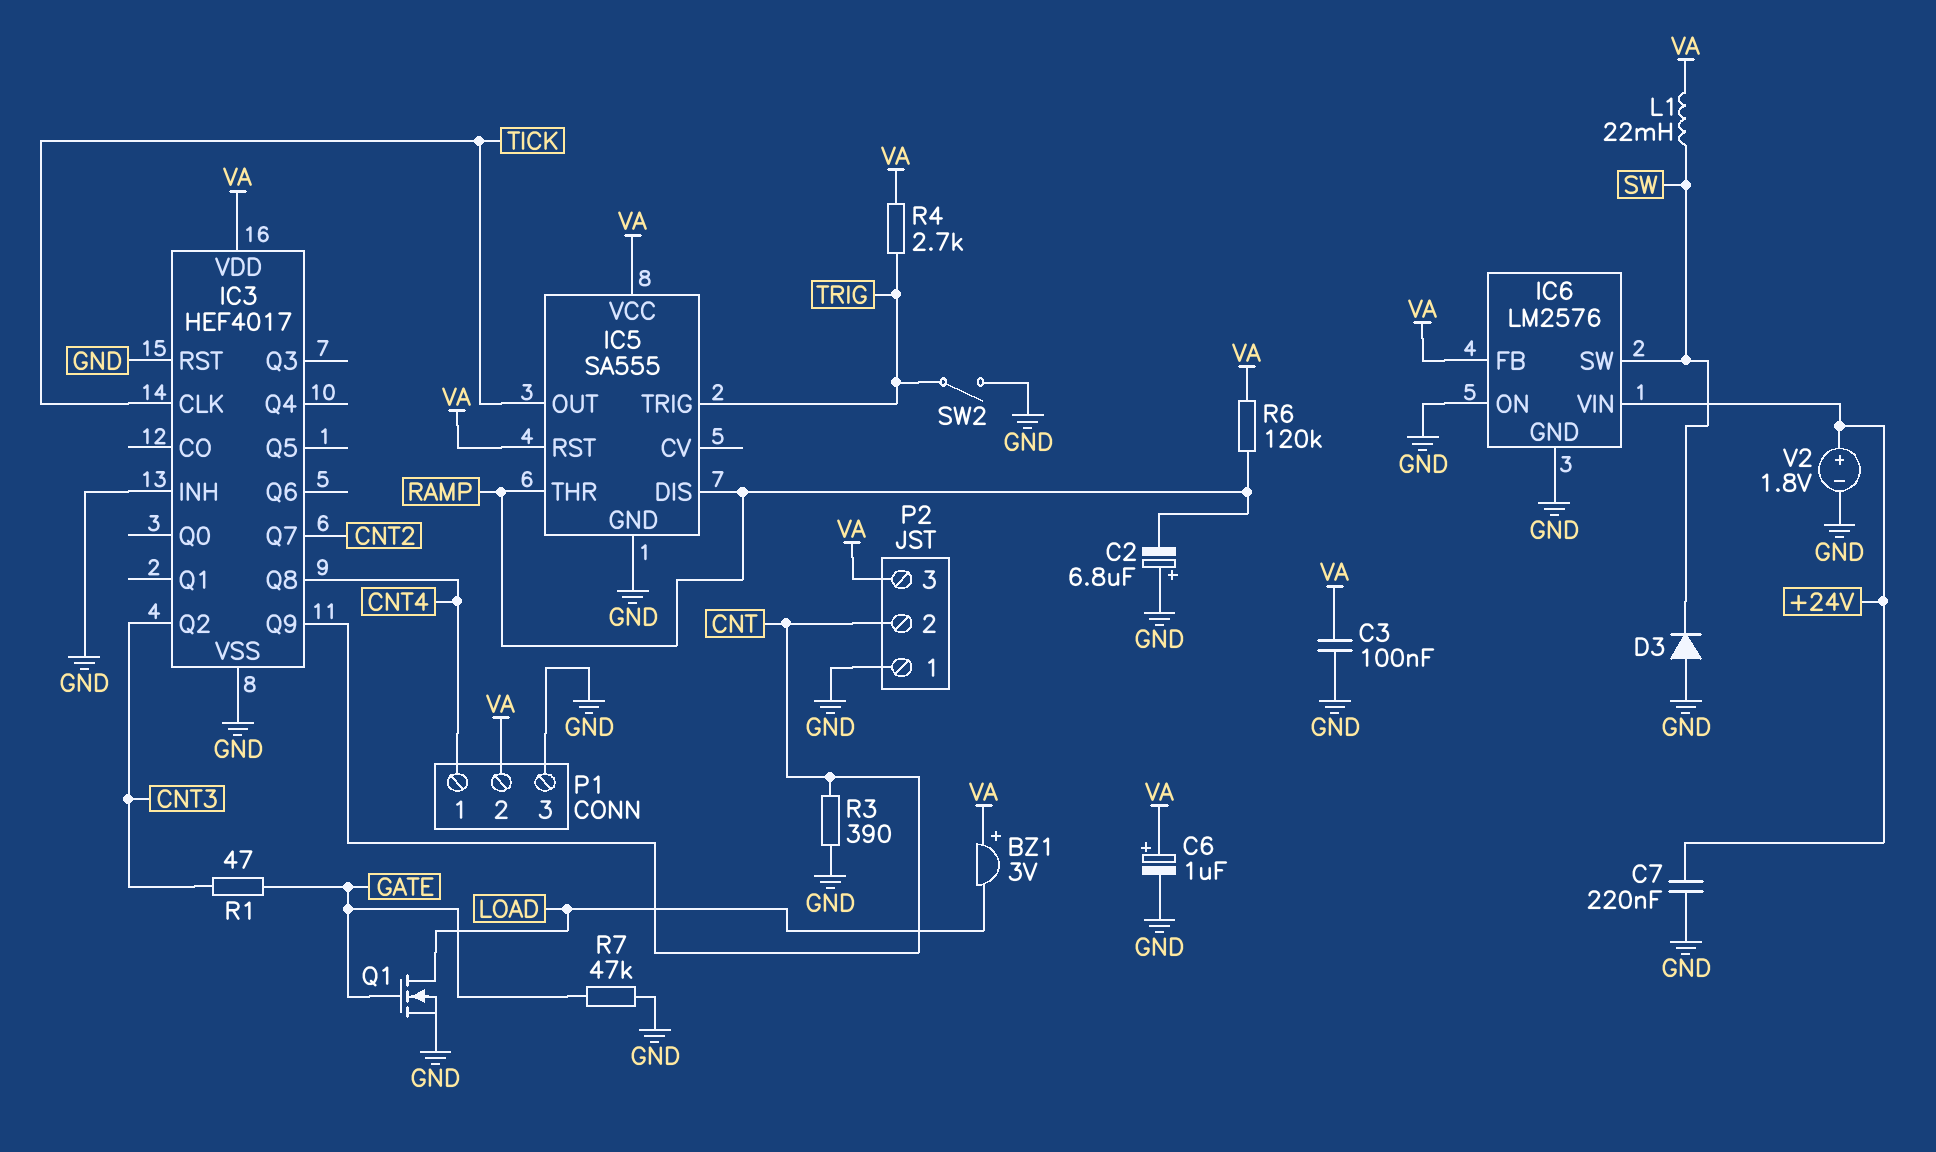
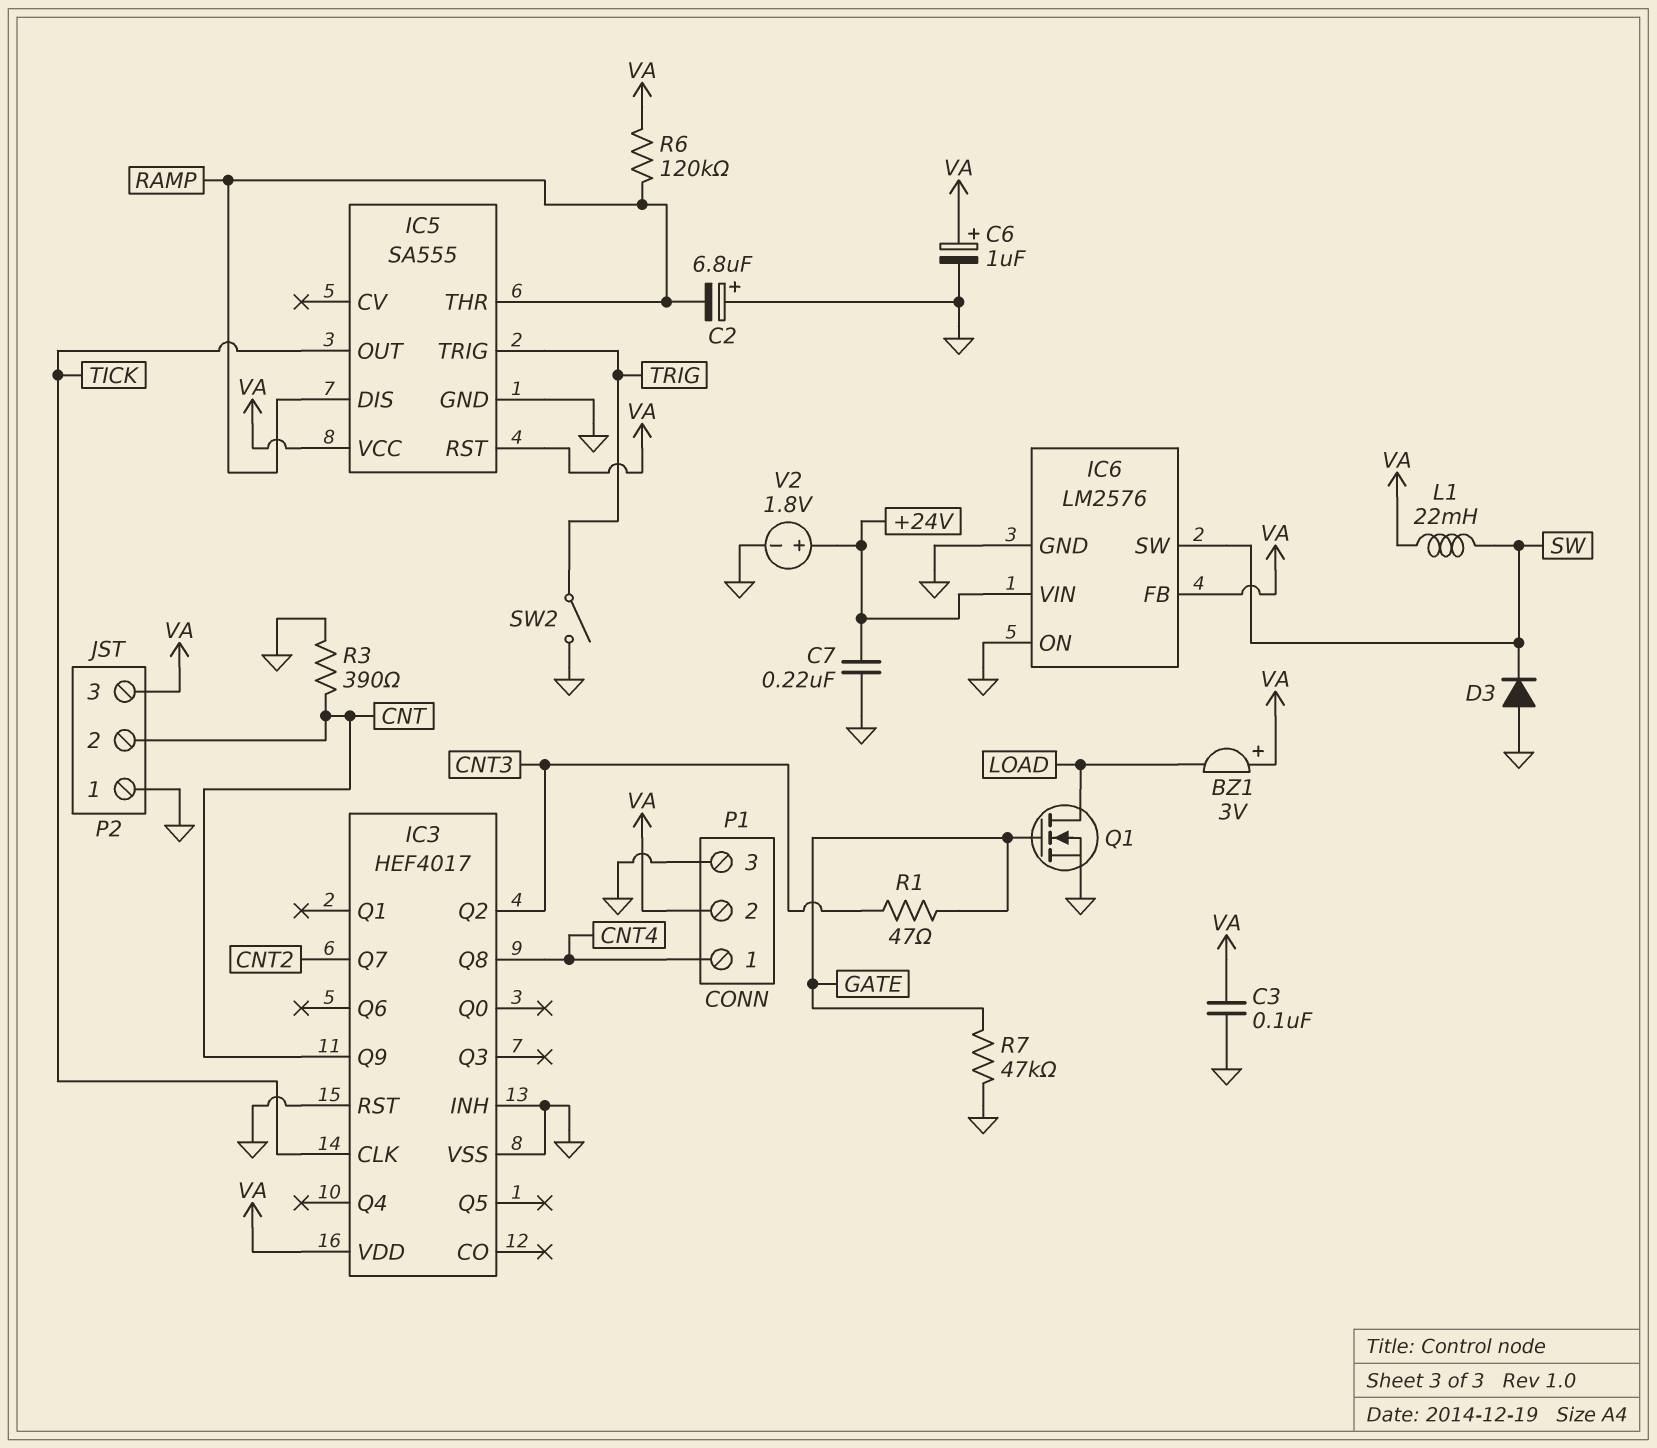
R4: 2.7k (TRIG, VA) -> none

